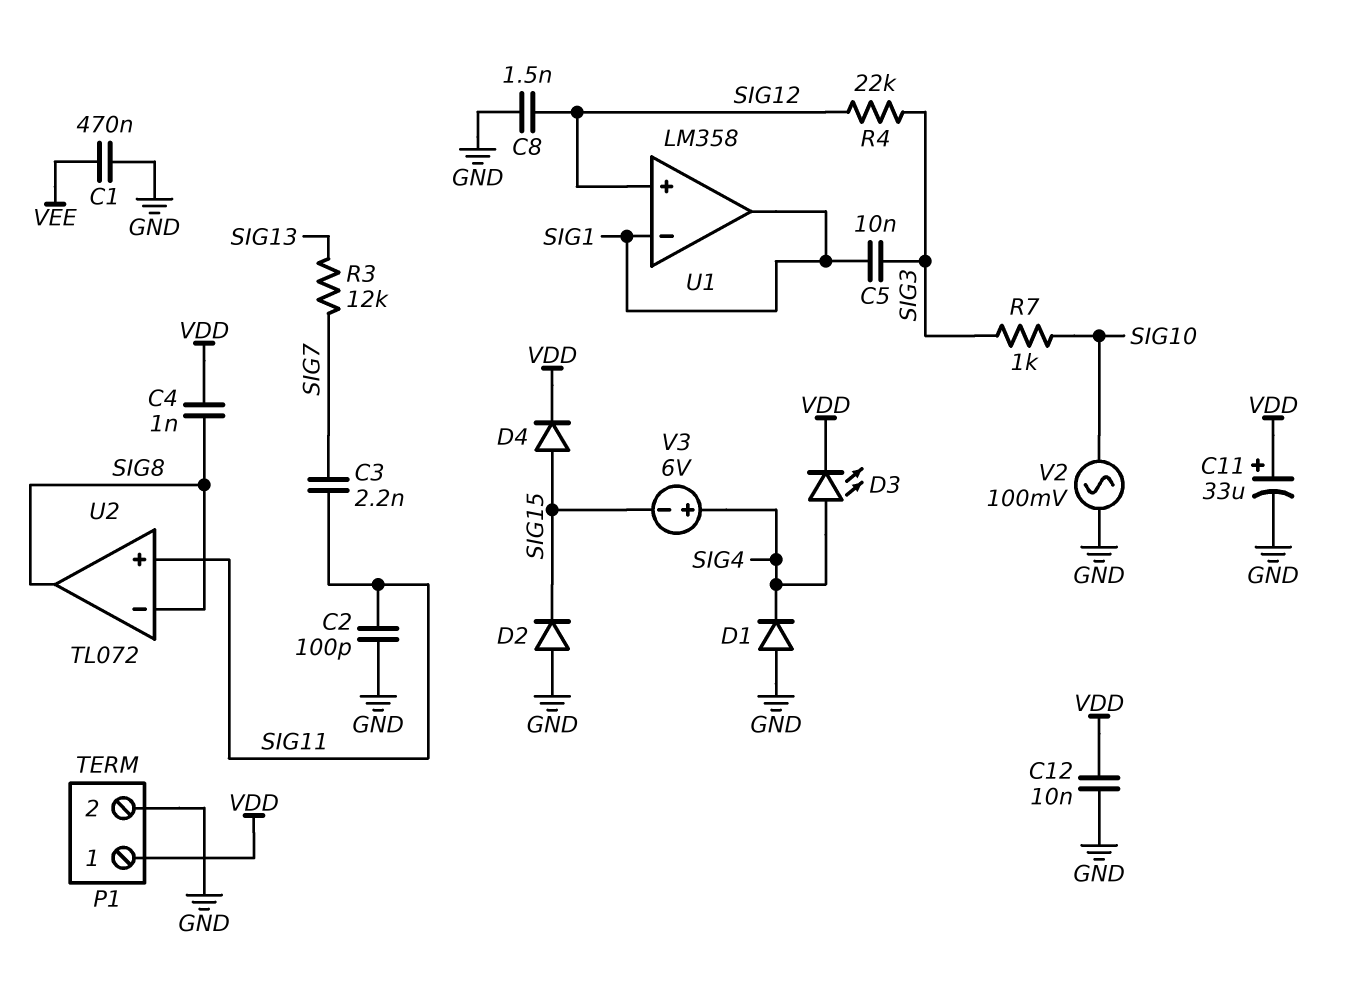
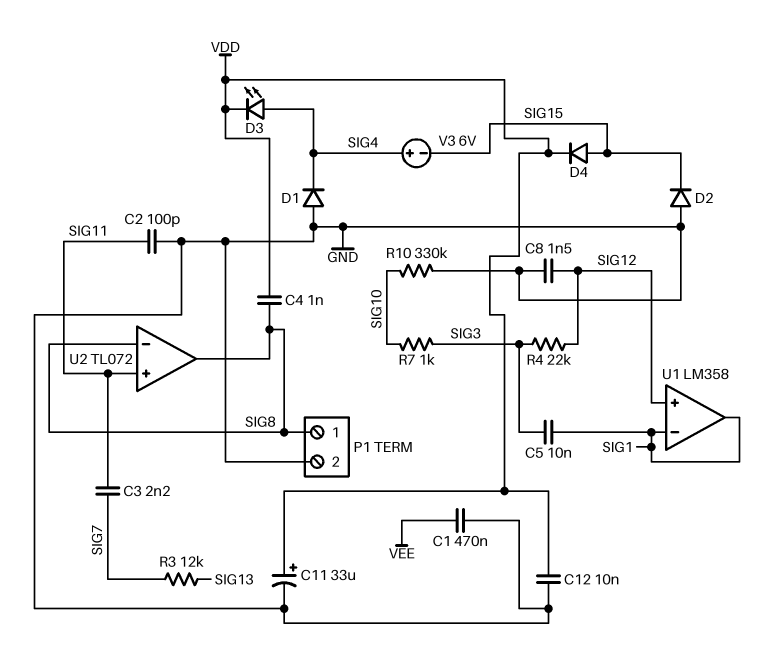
P1 pin 1: VDD -> SIG8
R10: none -> 330k (GND, SIG10)
V2: AC 100mV (GND, SIG10) -> none

